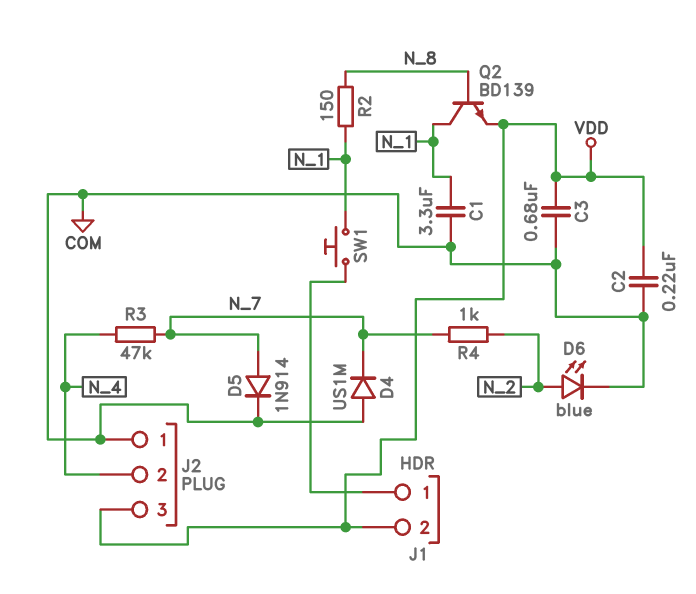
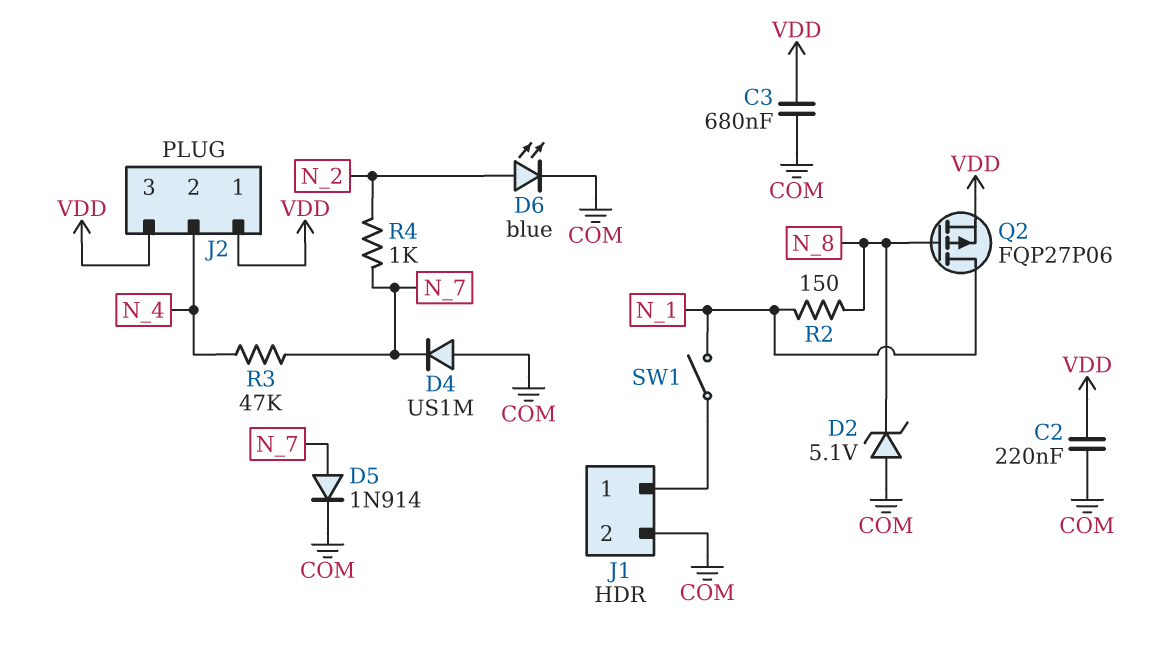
C1: 3.3uF (COM, N_1) -> none
D2: none -> zener 5.1V (A COM, K N_8)
J1 pin 2: VDD -> COM
J2 pin 1: COM -> VDD
Q2: NPN BD139 (B N_8, C N_1, E VDD) -> PMOS FQP27P06 (G N_8, D N_1, S VDD)
SW1: button (J1/1, N_1) -> switch (J1/1, N_1)

